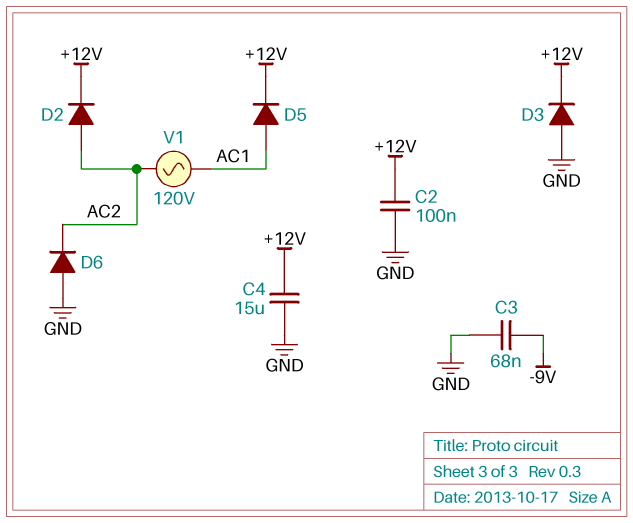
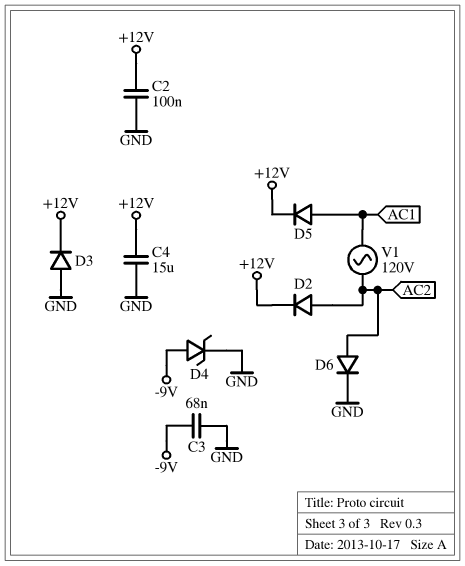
D4: none -> zener (A -9V, K GND)
D6: diode (A GND, K AC2) -> diode (A AC2, K GND)

